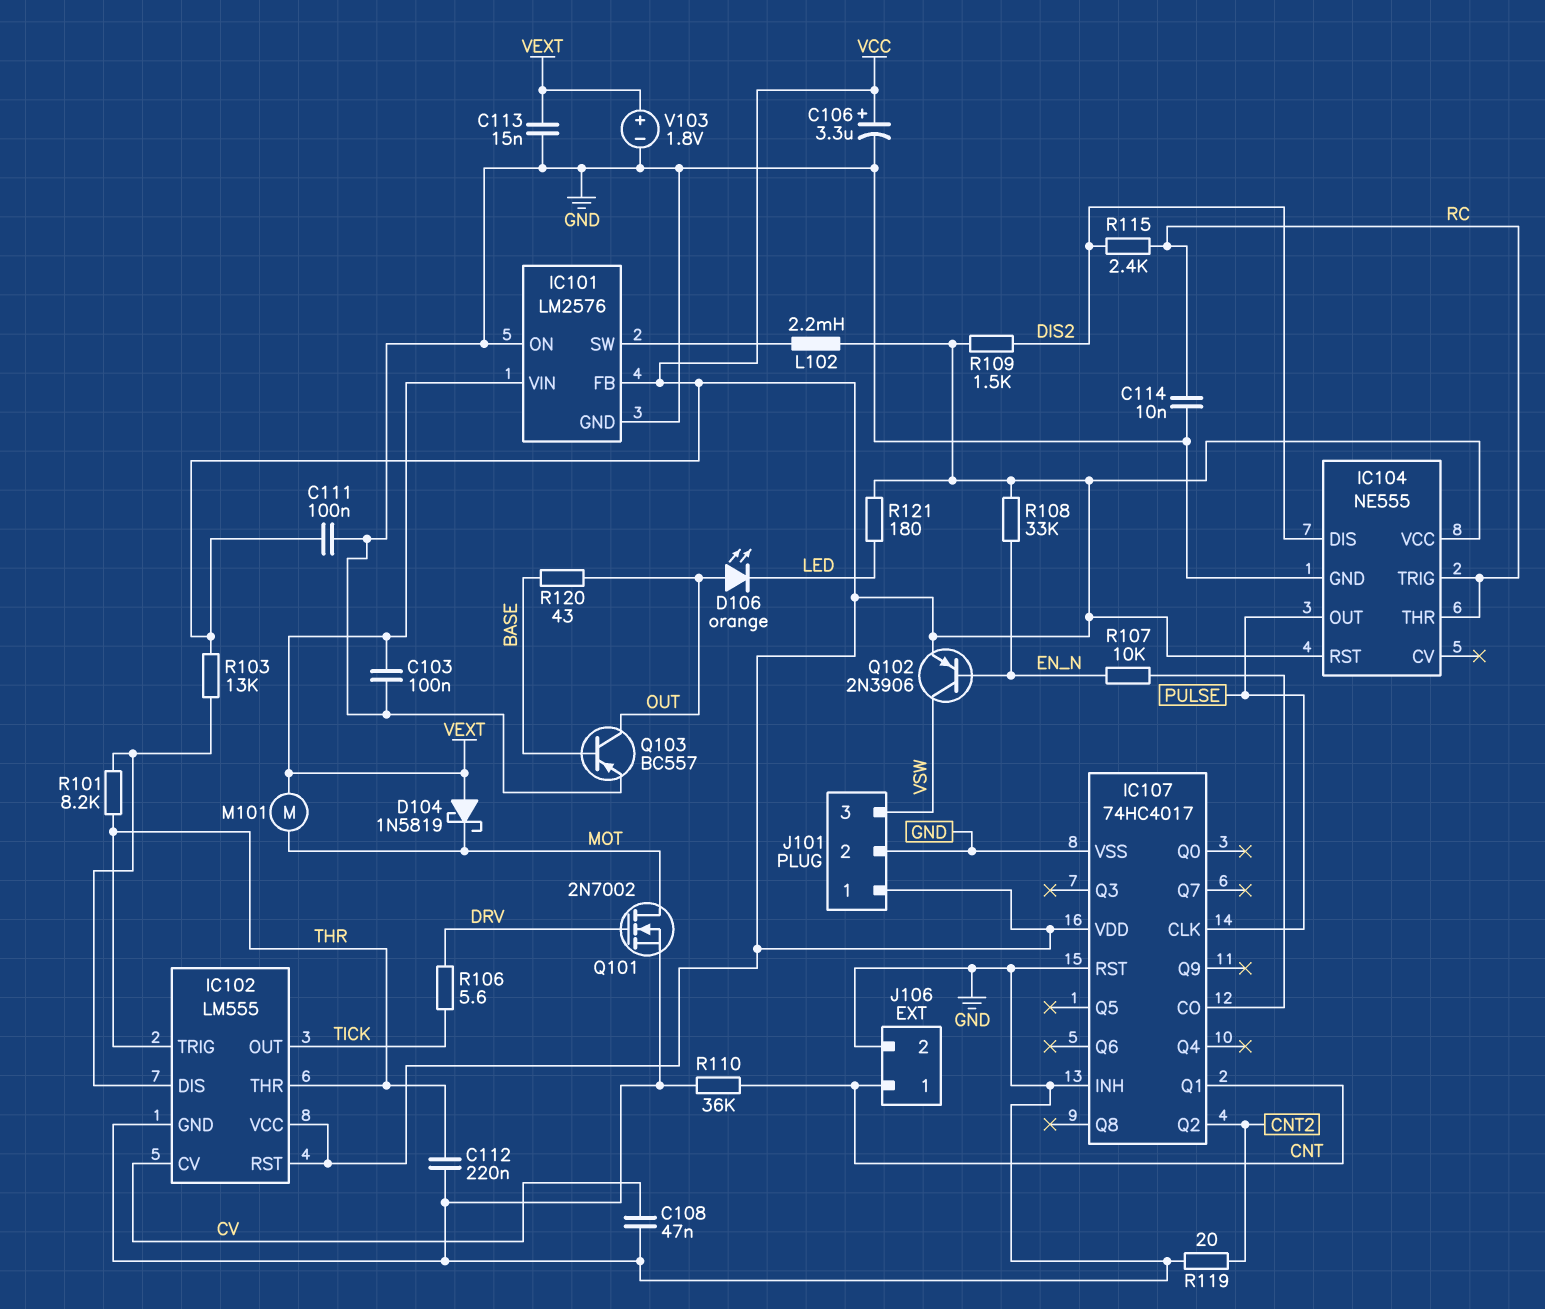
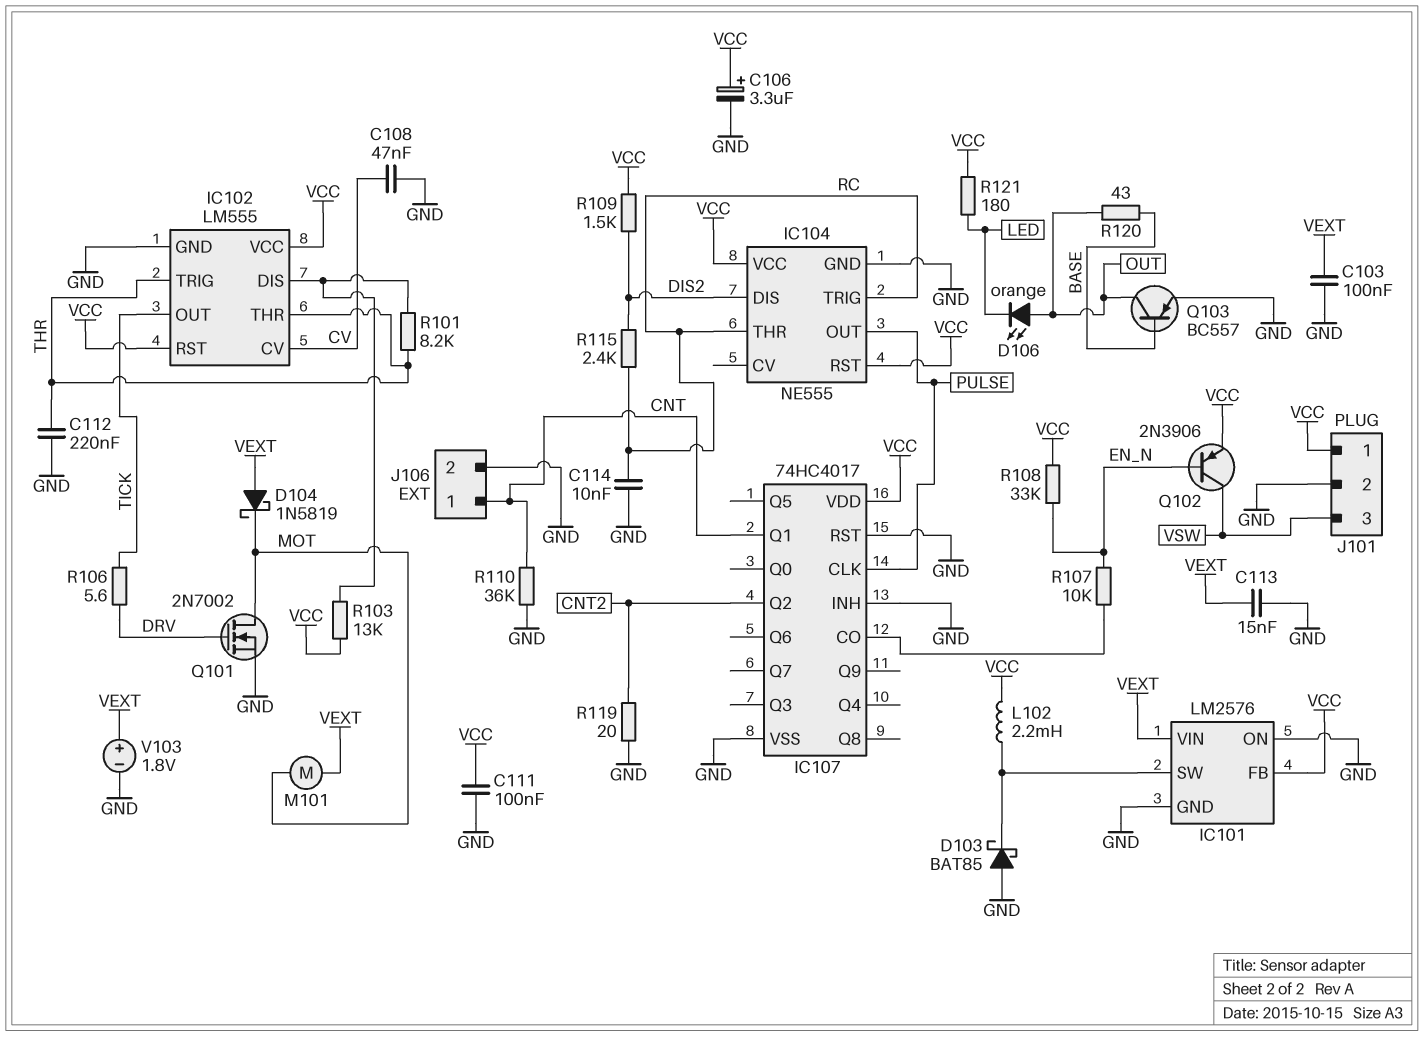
D103: none -> schottky BAT85 (A GND, K IC101/SW)

